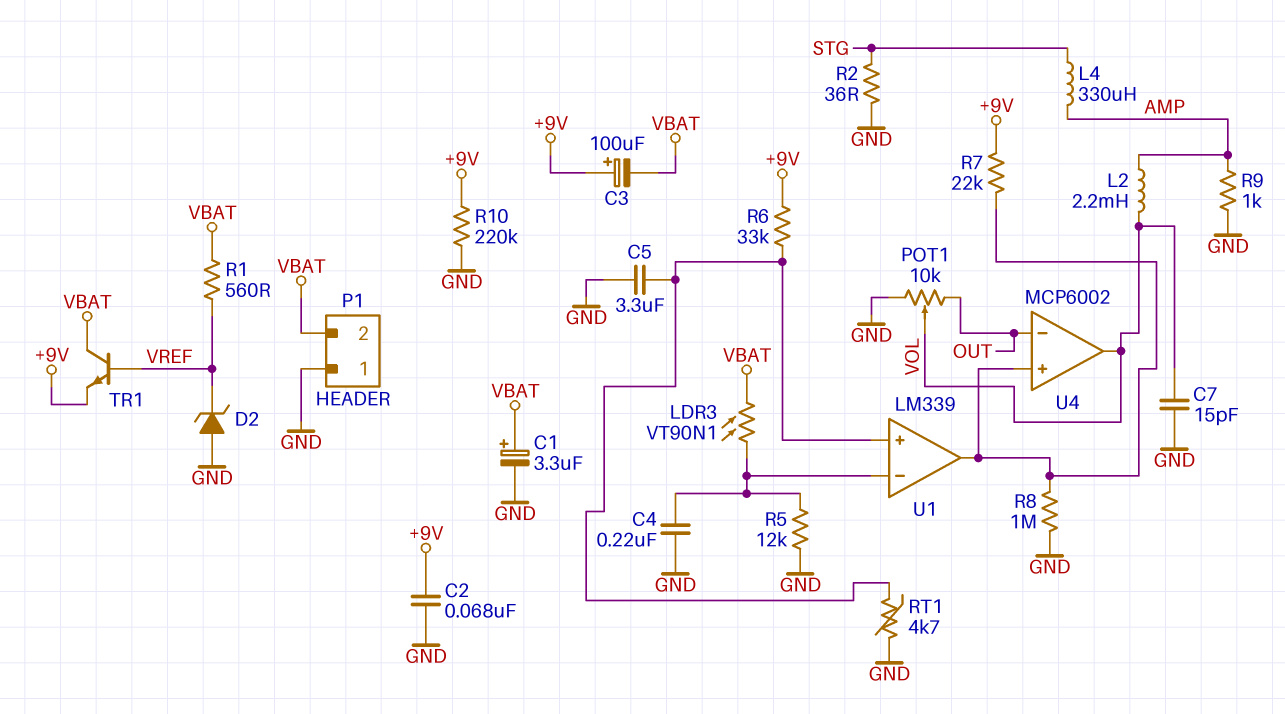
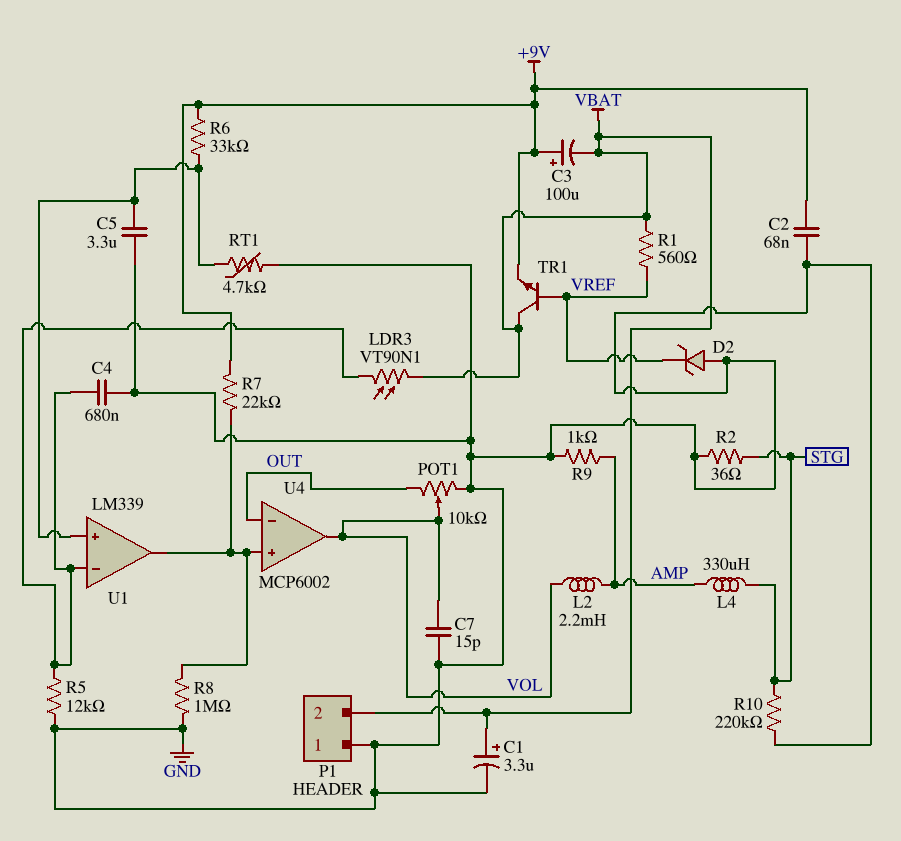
C4: 220nF (GND, U1/in-) -> 680nF (GND, U1/in-)
R10: 220k (+9V, GND) -> 220k (GND, STG)

